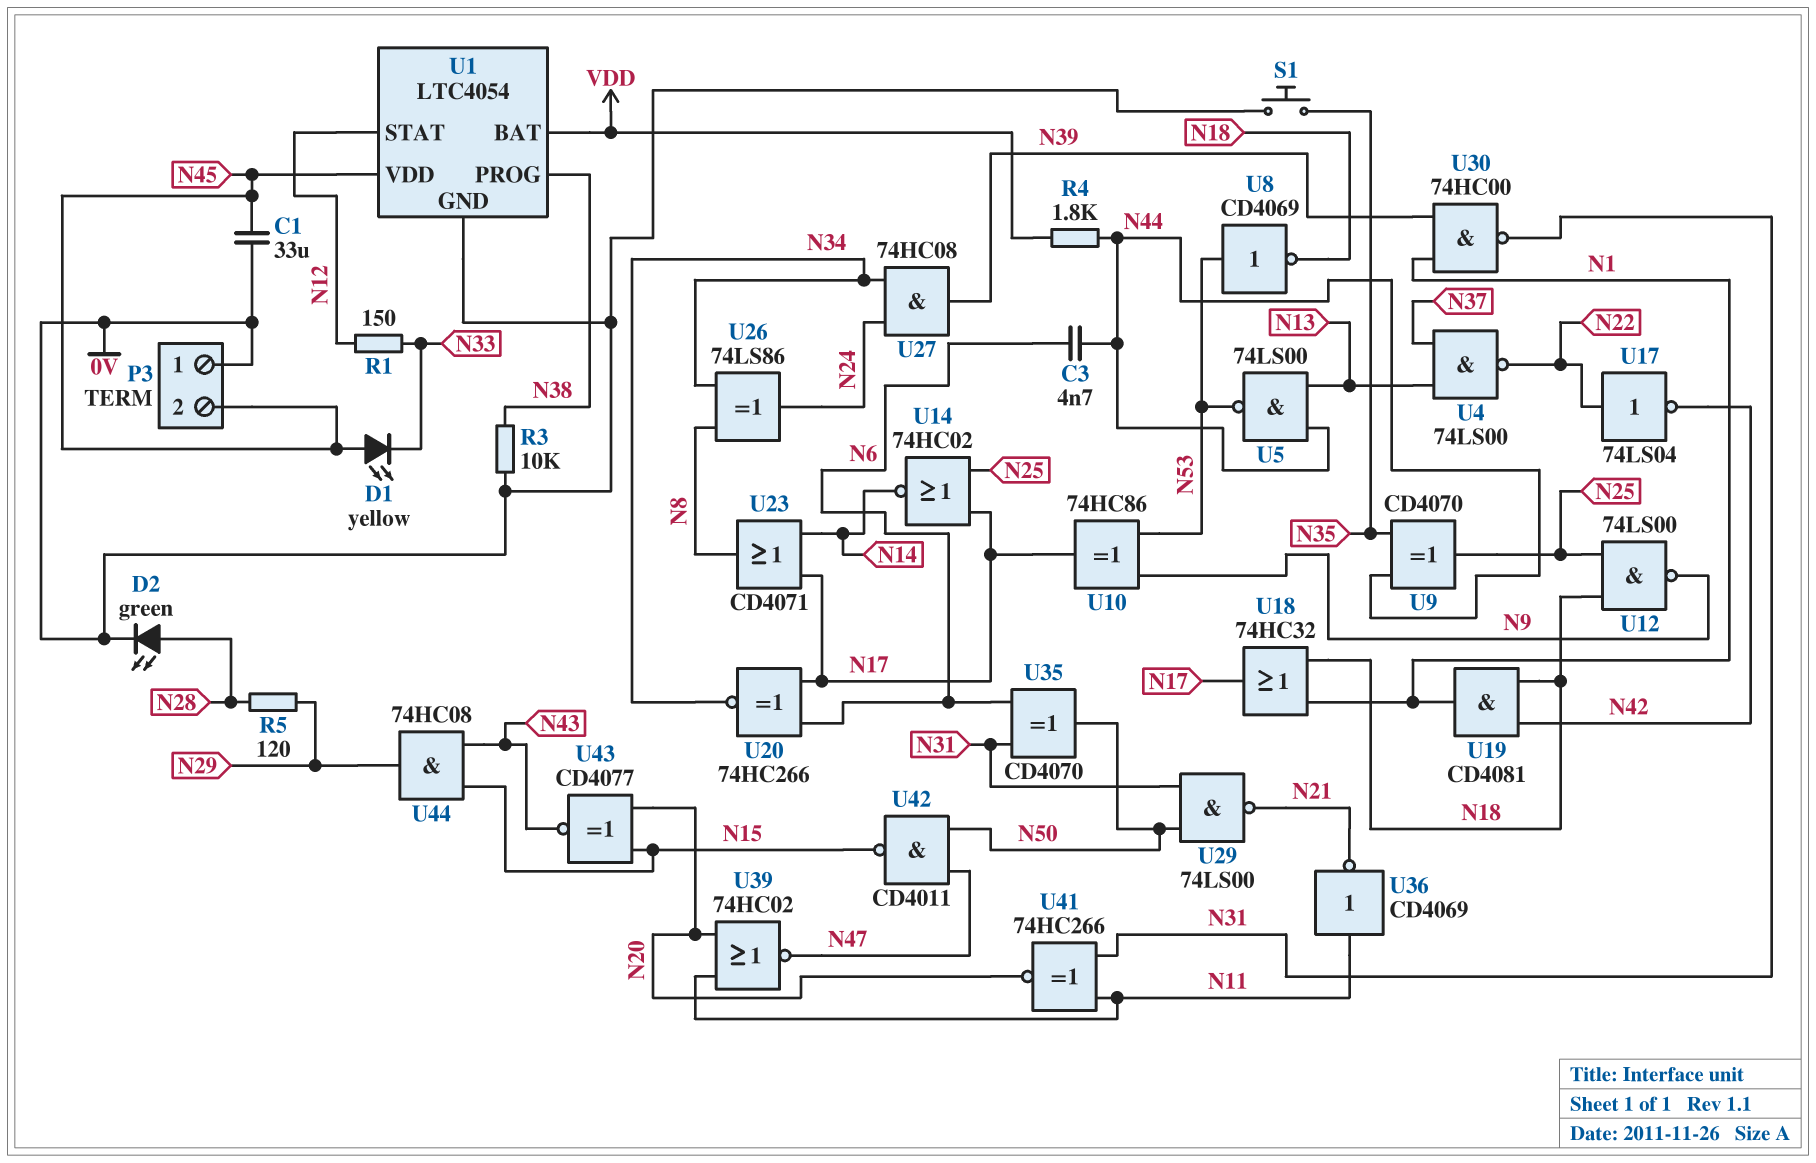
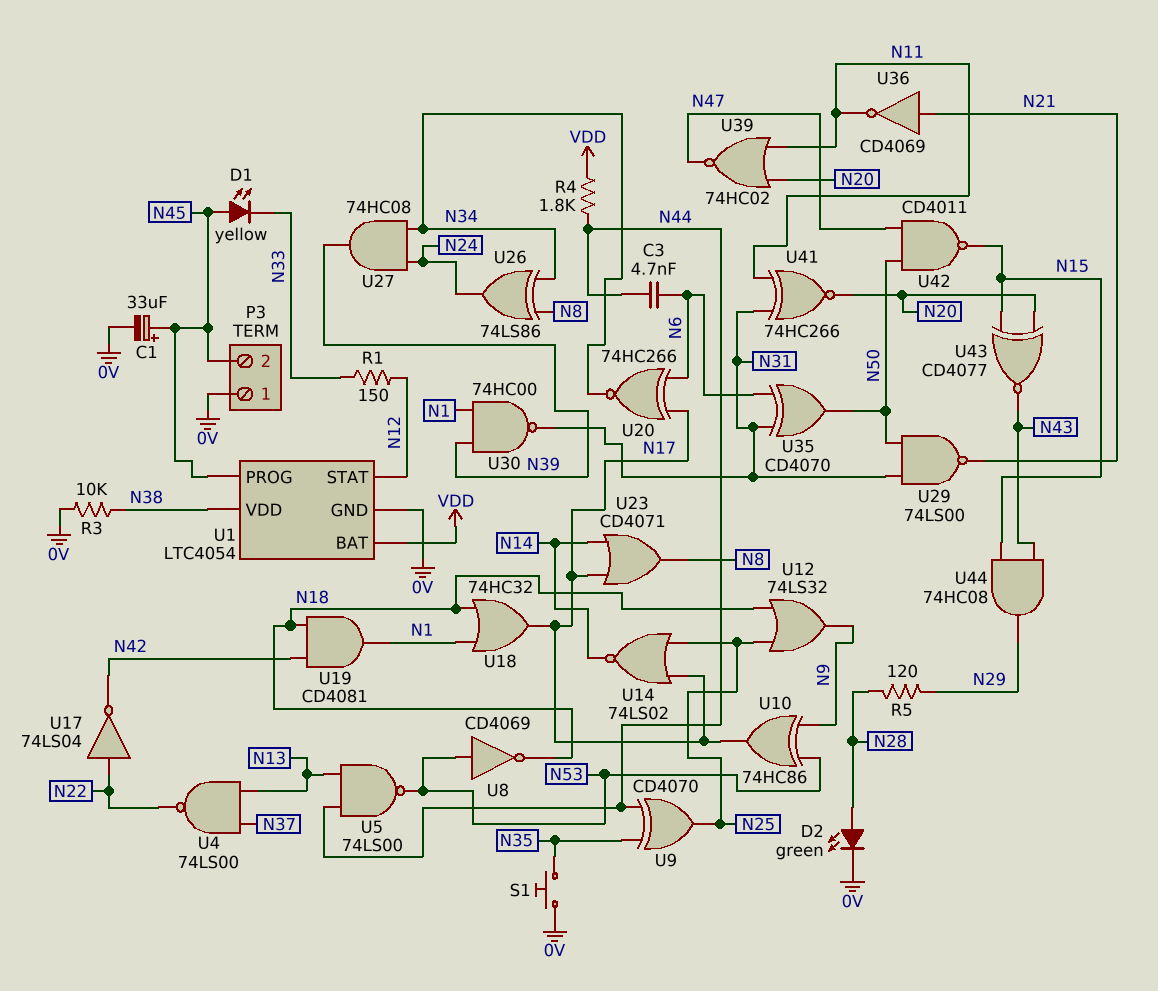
C1: 33uF (0V, N45) -> 33uF (plus N45, minus 0V)
U1 pin PROG: N38 -> N45
U1 pin VDD: N45 -> N38
U12: NAND 74LS00 (in N18, in N25, out N9) -> OR 74LS32 (in N18, in N25, out N9)
U14: NOR 74HC02 (in N17, in N25, out N14) -> NOR 74LS02 (in N17, in N25, out N14)
U36: NOT CD4069 (in N11, out N21) -> NOT CD4069 (in N21, out N11)

